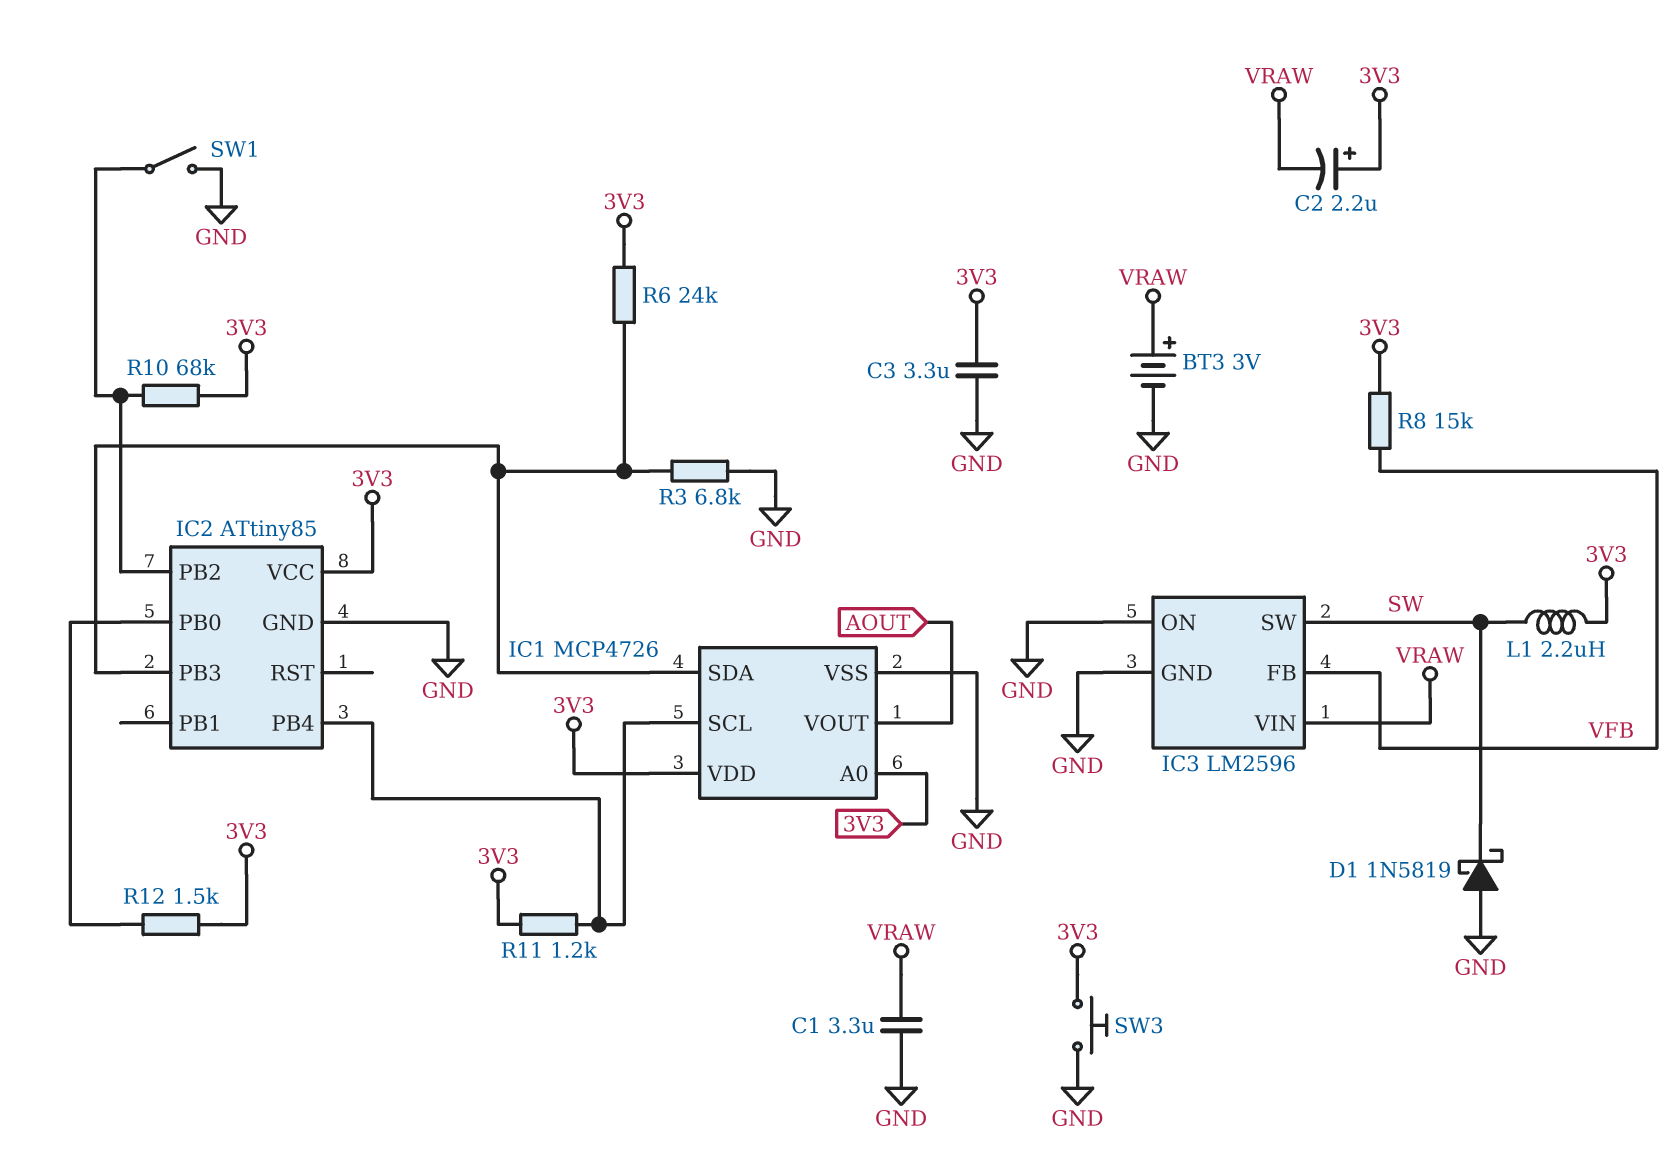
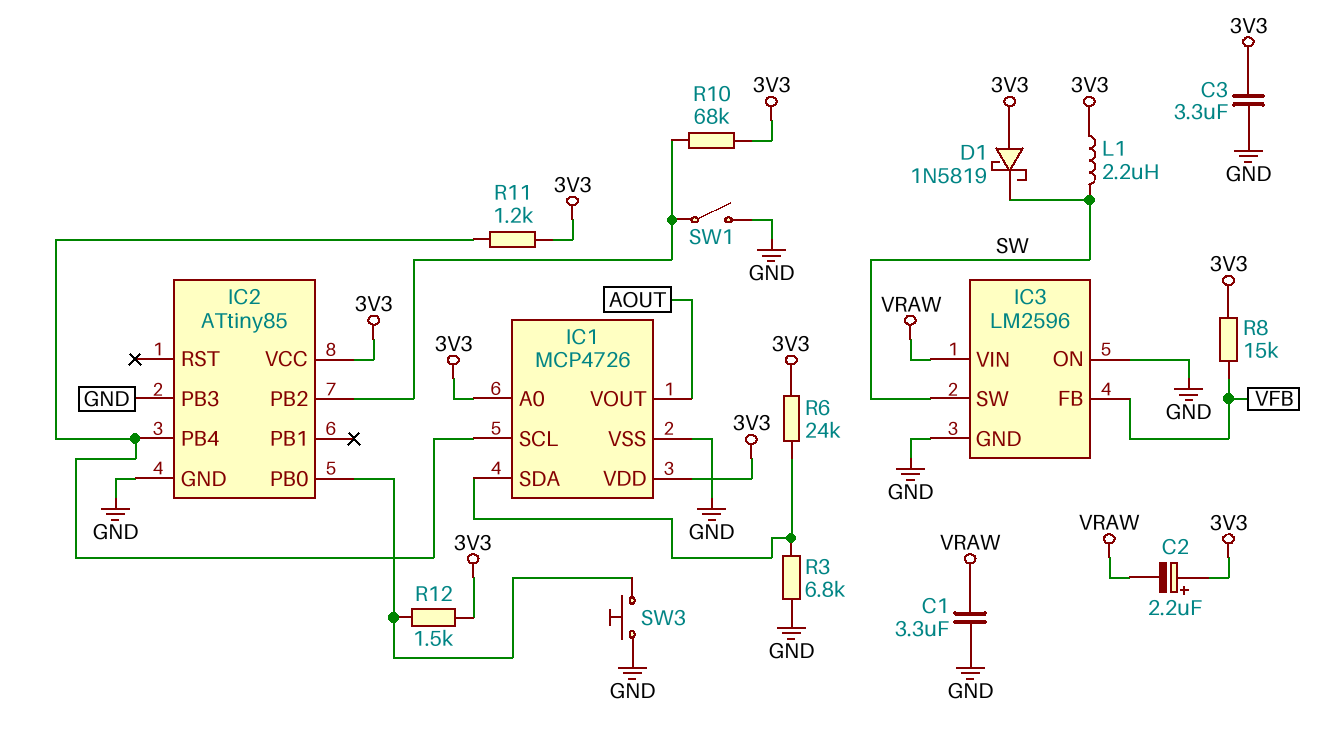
BT3: 3V (plus VRAW, minus GND) -> none
D1: schottky 1N5819 (A GND, K SW) -> schottky 1N5819 (A 3V3, K SW)
IC2 pin PB3: IC1/SDA -> GND
SW3: button (3V3, GND) -> button (GND, IC2/PB0)

